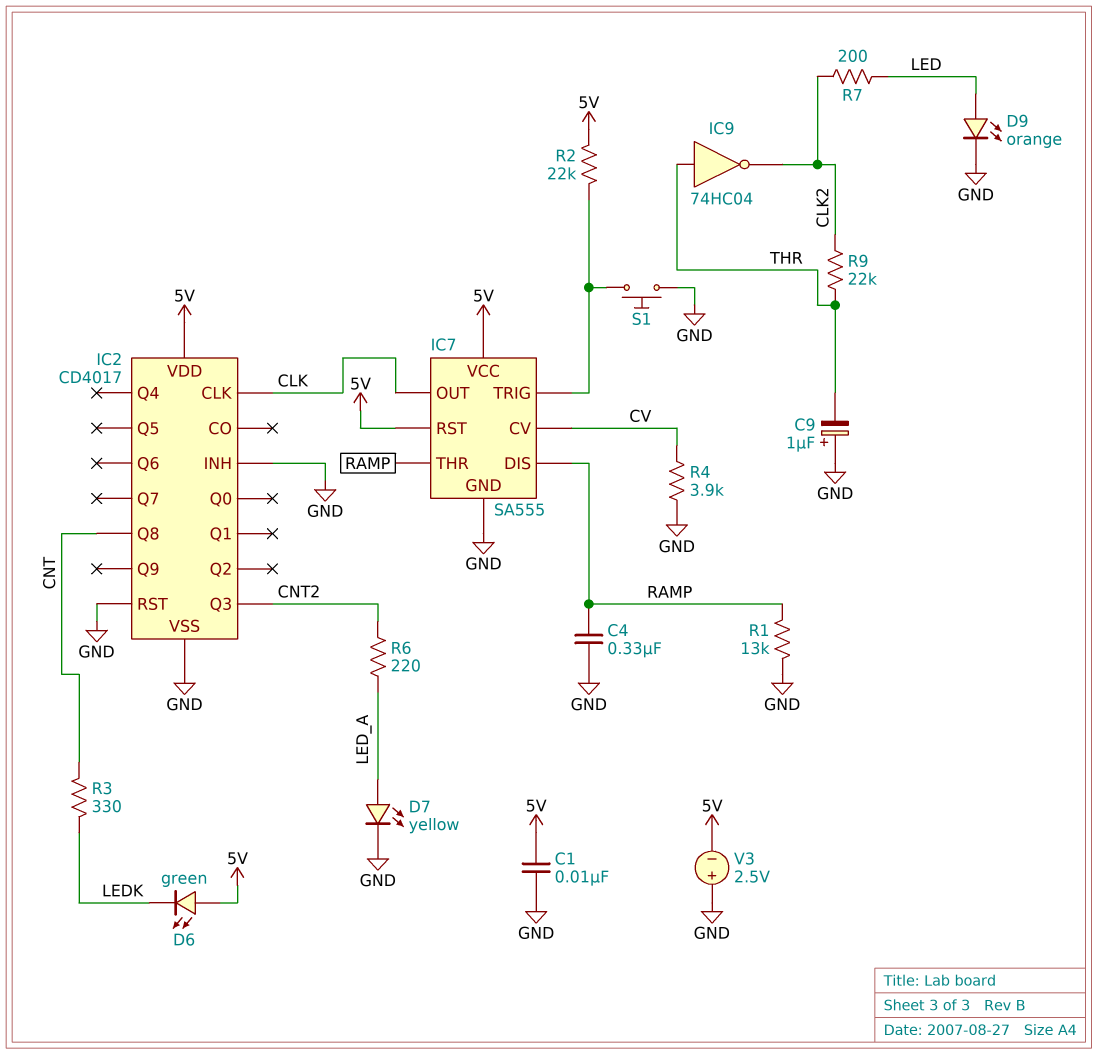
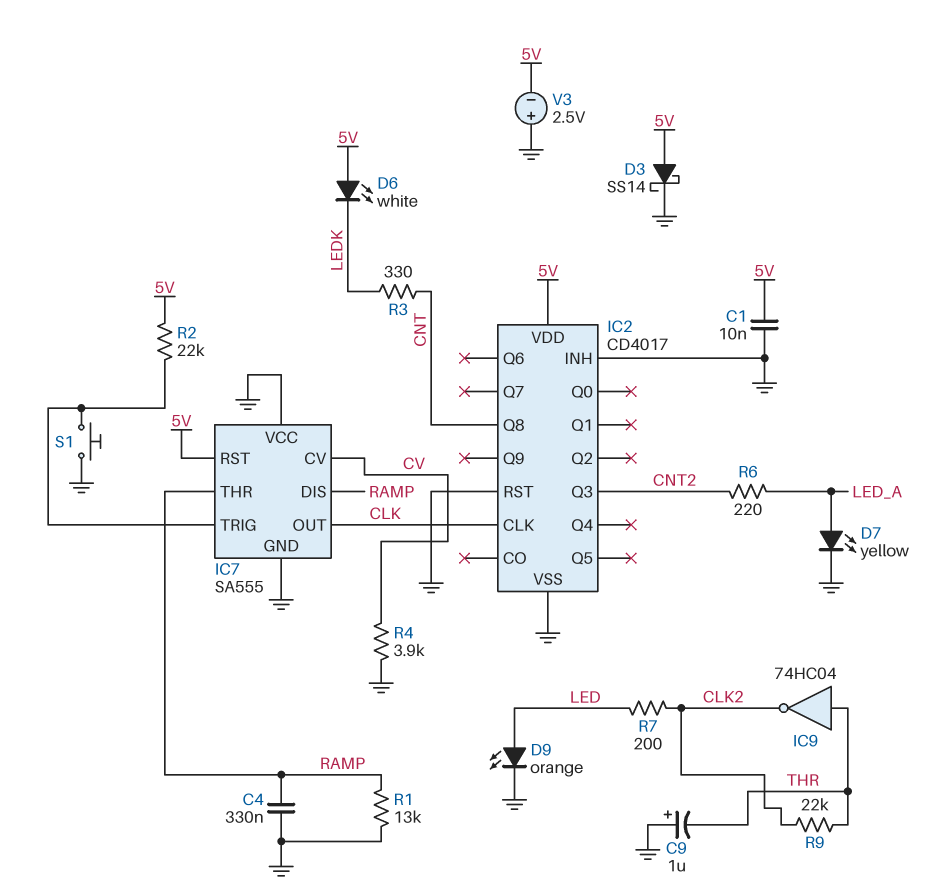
D3: none -> schottky SS14 (A 5V, K GND)
D6: LED green (A 5V, K LEDK) -> LED white (A 5V, K LEDK)
IC7 pin VCC: 5V -> GND

